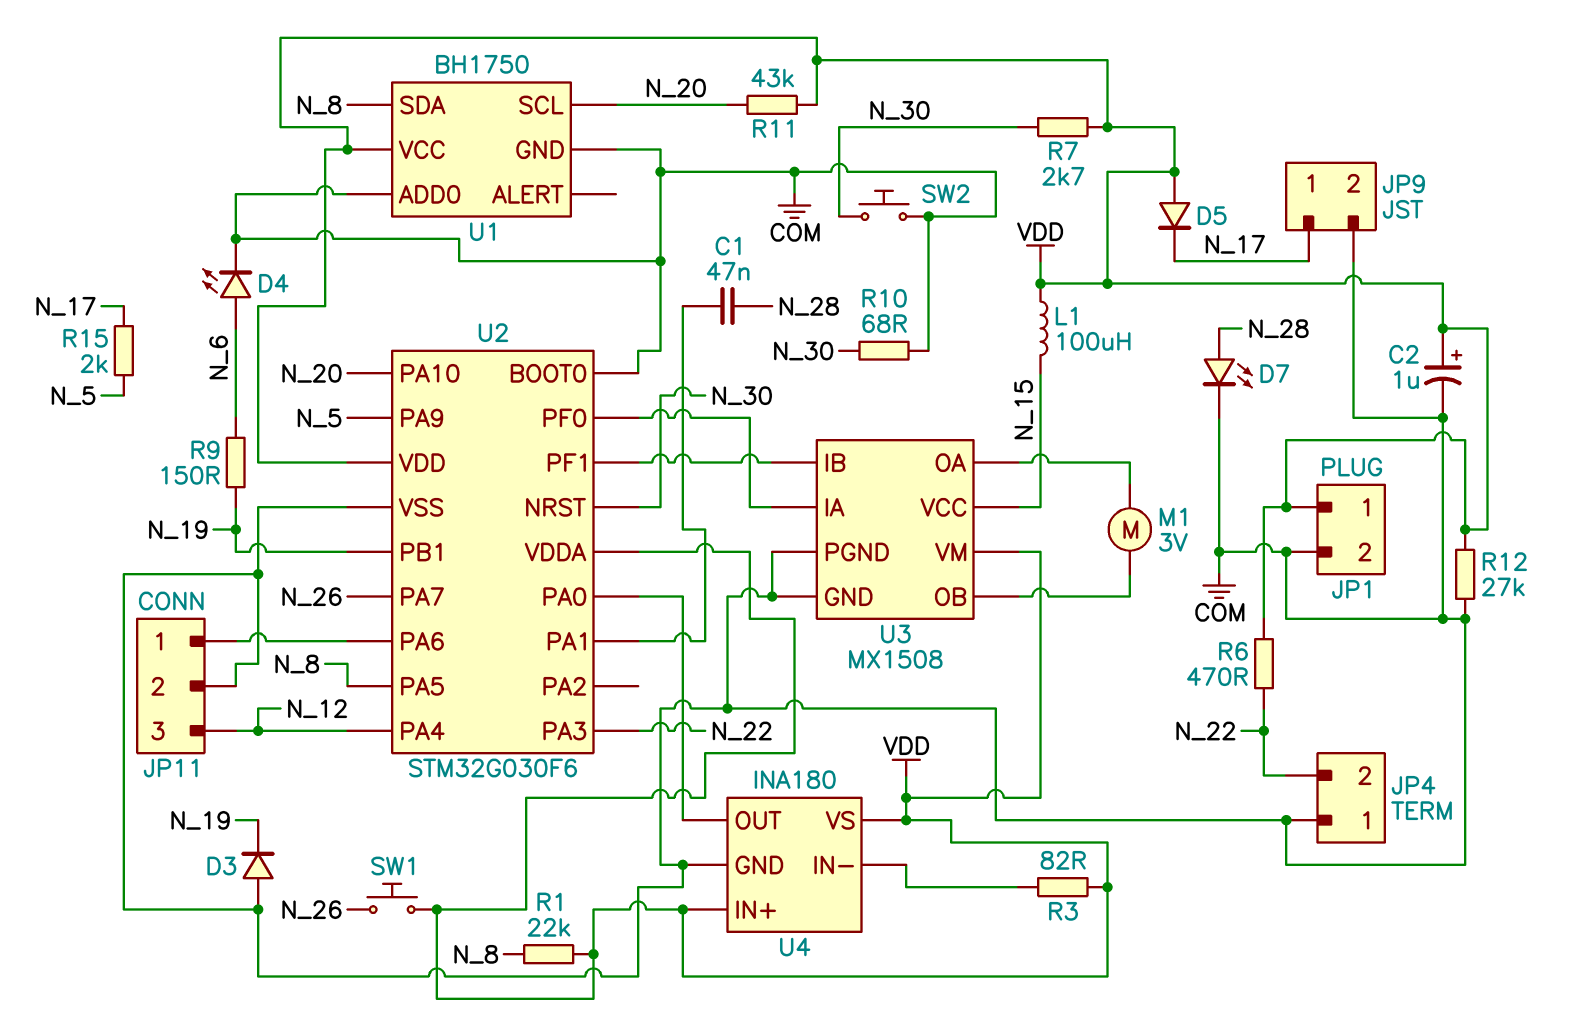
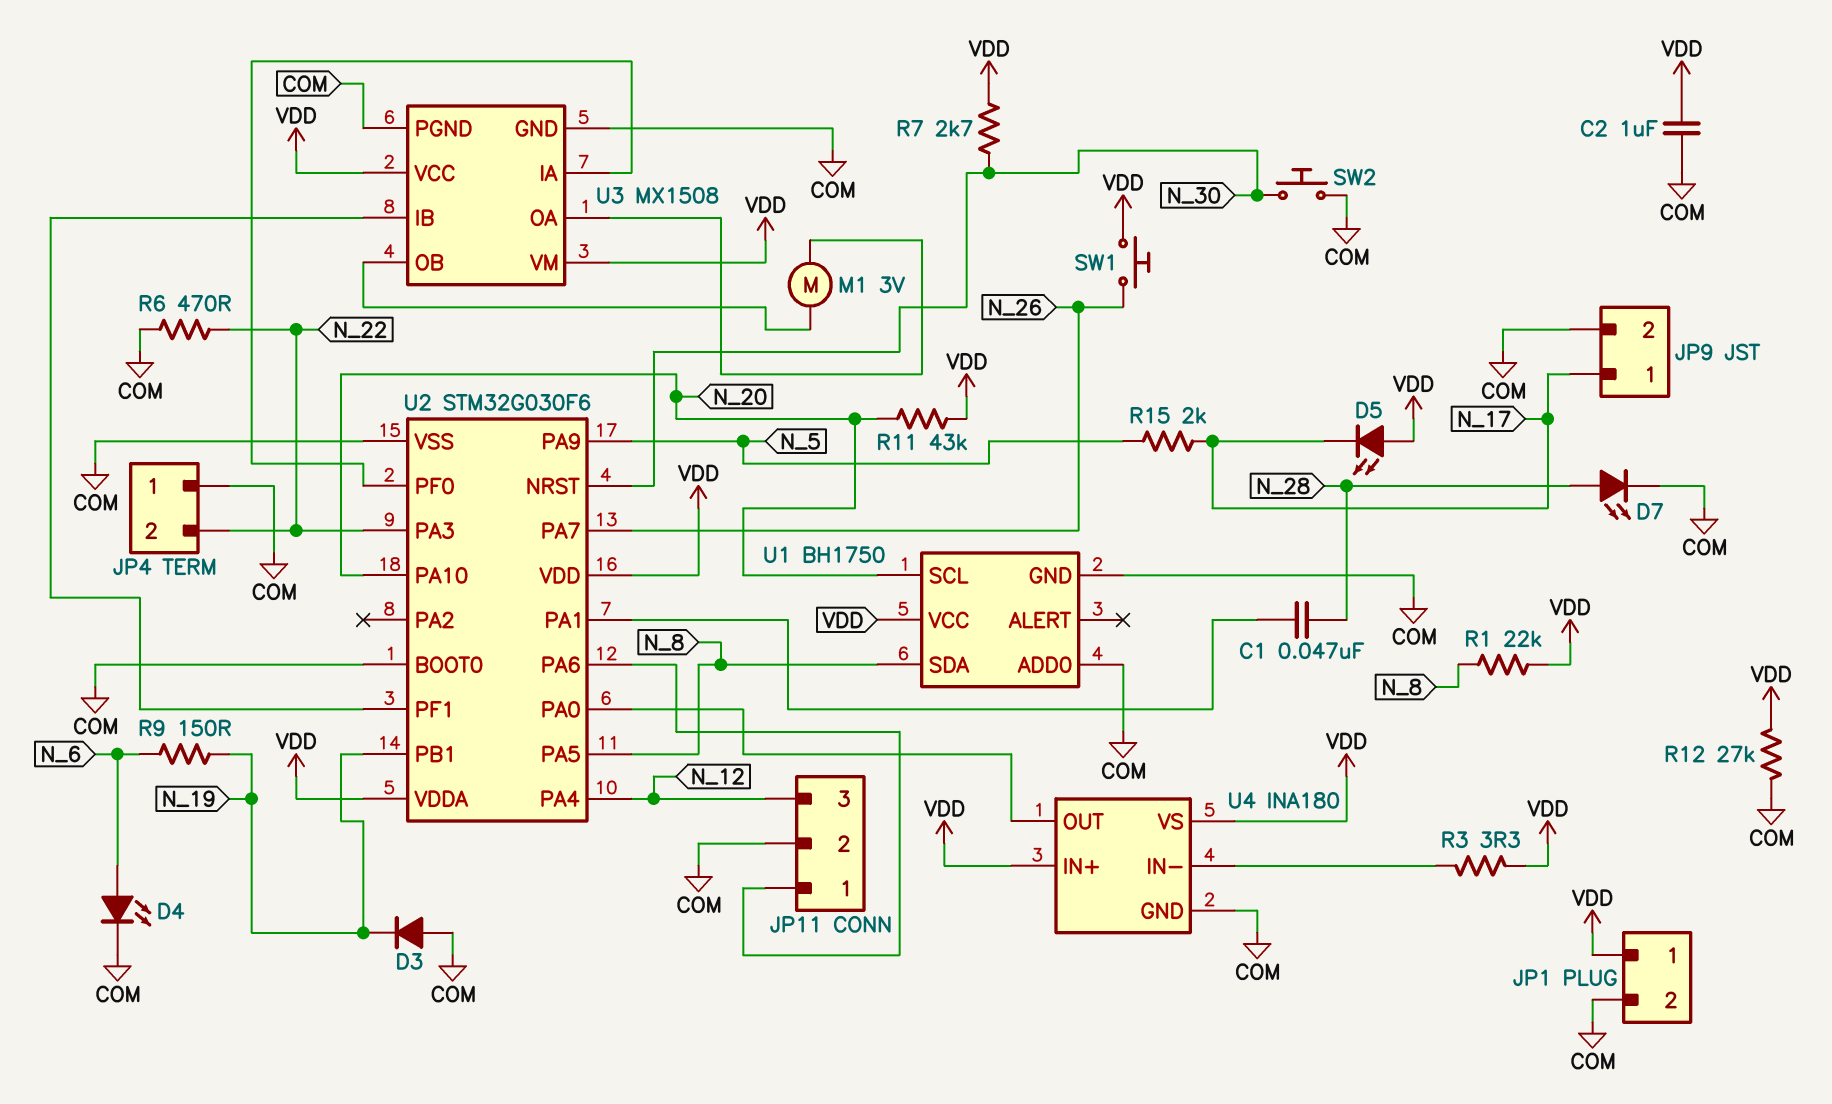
C2: 1uF (plus VDD, minus COM) -> 1uF (COM, VDD)
D5: diode (A VDD, K N_17) -> LED (A VDD, K N_17)
L1: 100uH (N_15, VDD) -> none
R3: 82 (U4/IN-, VDD) -> 3.3 (U4/IN-, VDD)
R6: 470 (N_22, VDD) -> 470 (COM, N_22)
R10: 68 (COM, N_30) -> none
U3 pin VCC: N_15 -> VDD

